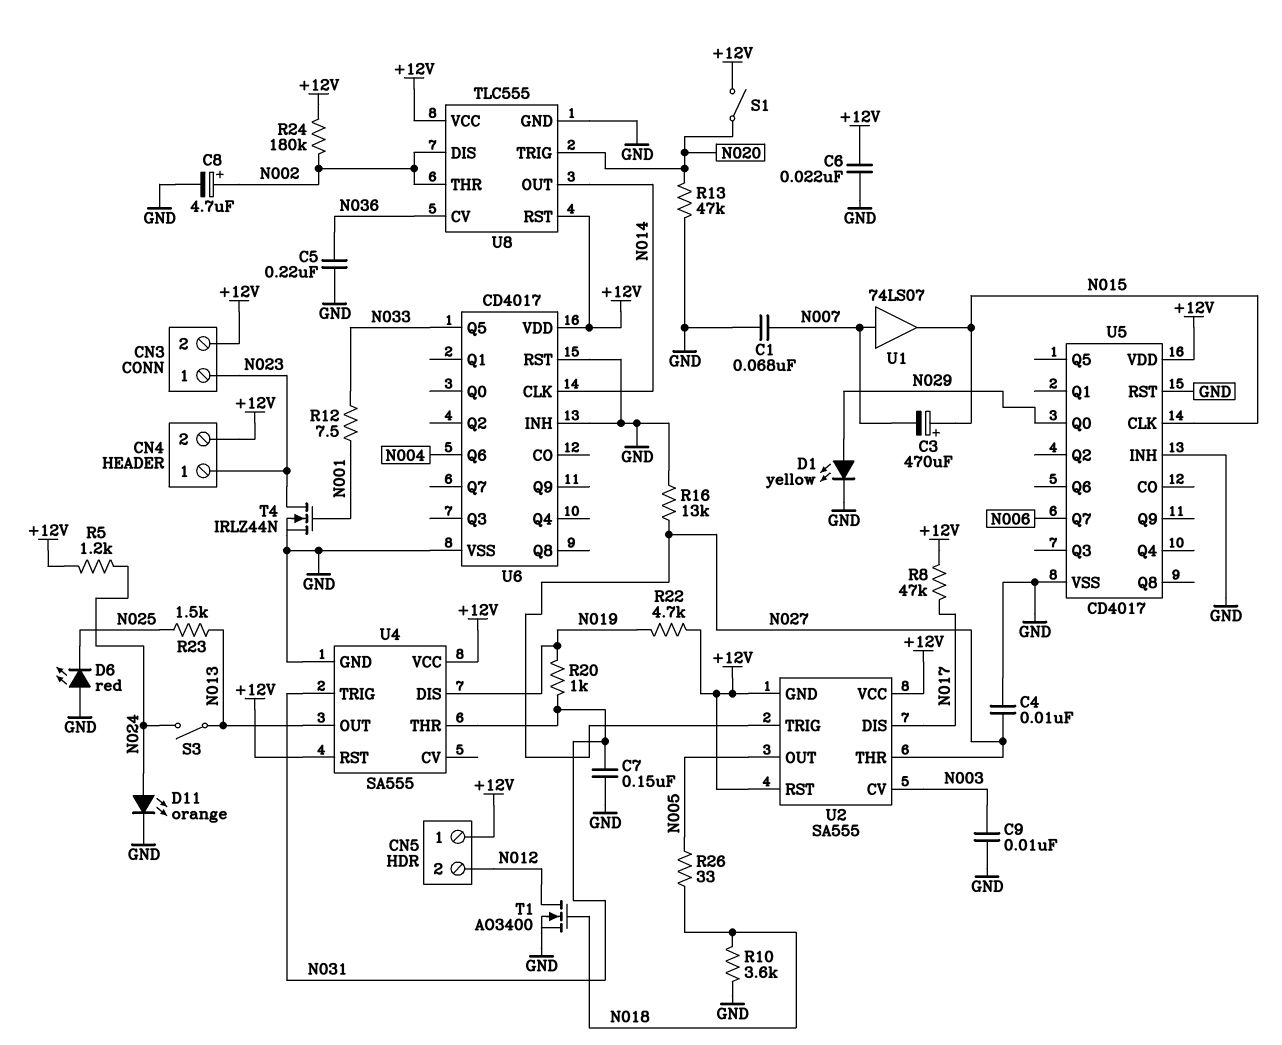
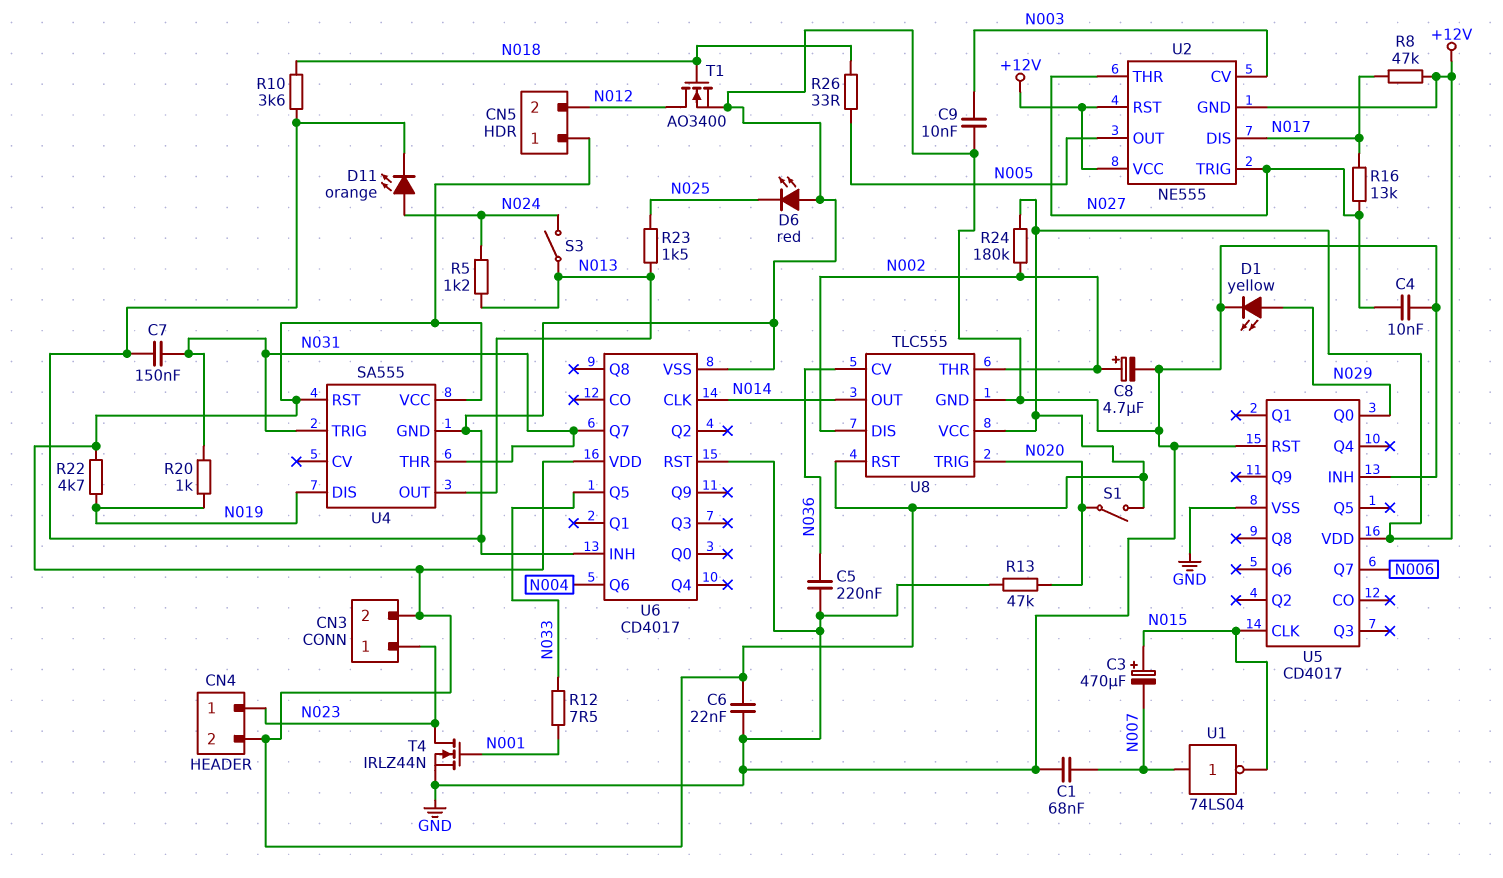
R5: 1.2k (+12V, N024) -> 1.2k (N013, N024)
R16: 13k (GND, N027) -> 13k (N017, N027)
U1: buffer 74LS07 (in N007, out N015) -> NOT 74LS04 (in N007, out N015)
U2: SA555 -> NE555
U6 pin Q7: none -> N031

